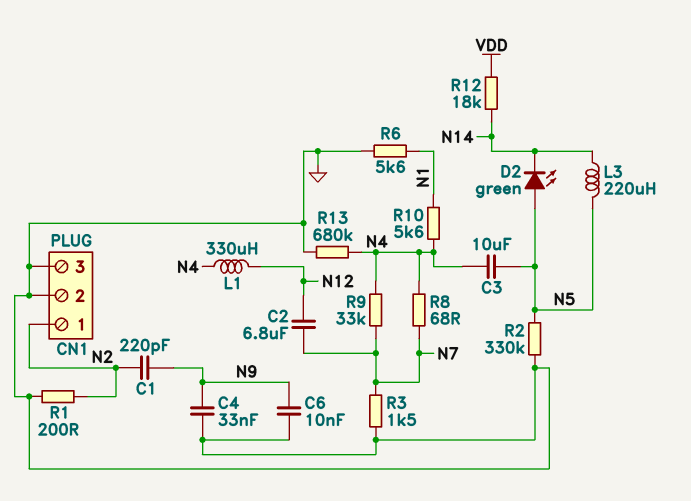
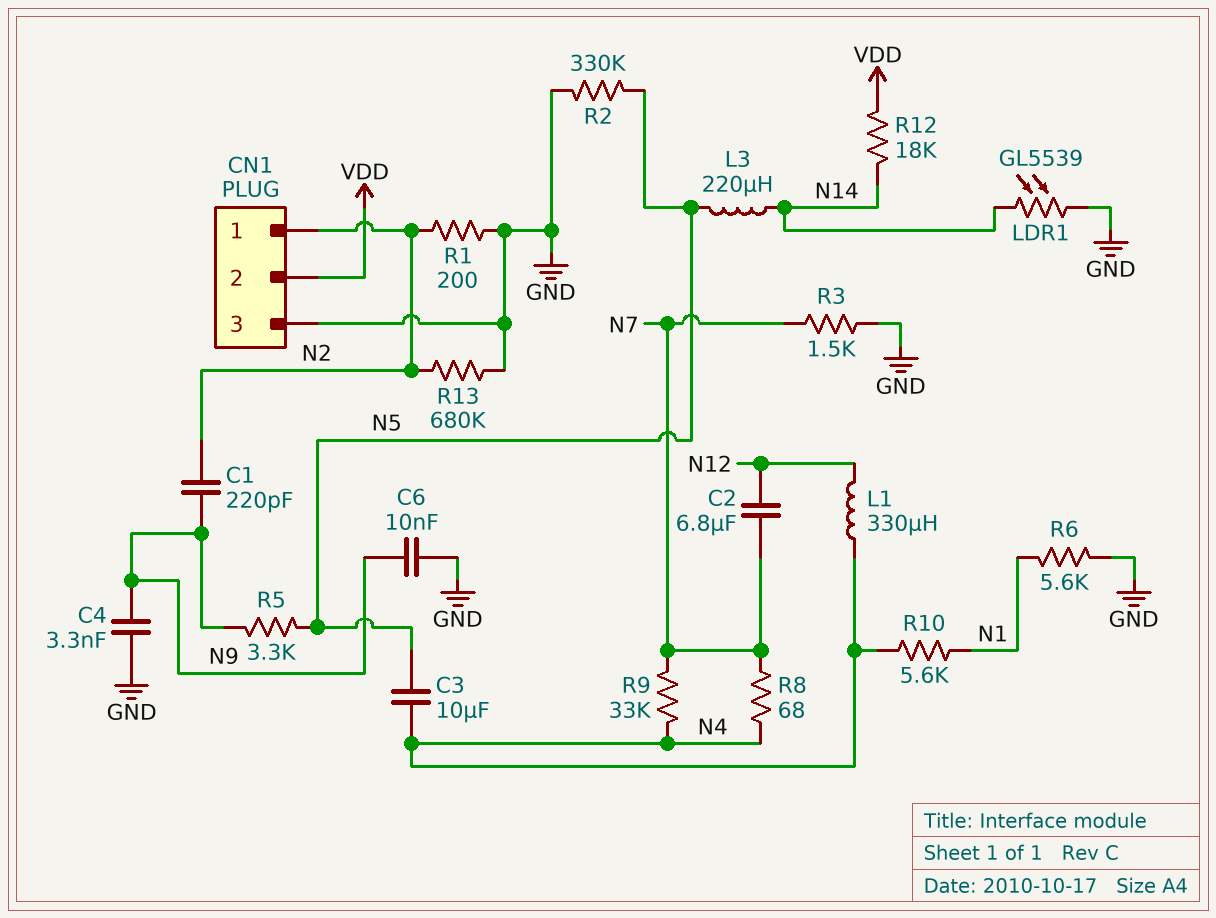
C4: 33nF (GND, N9) -> 3.3nF (GND, N9)
CN1 pin 2: GND -> VDD
D2: LED green (A N5, K N14) -> none
LDR1: none -> GL5539 (GND, N14)
R5: none -> 3.3k (N5, N9)
R13: 680k (GND, N4) -> 680k (GND, N2)

